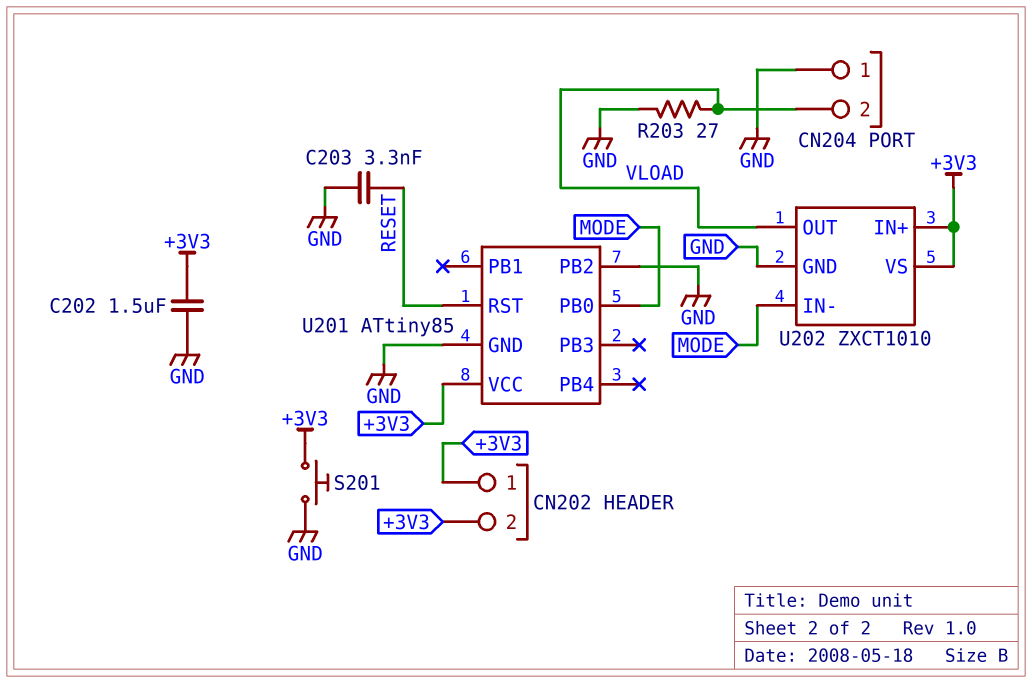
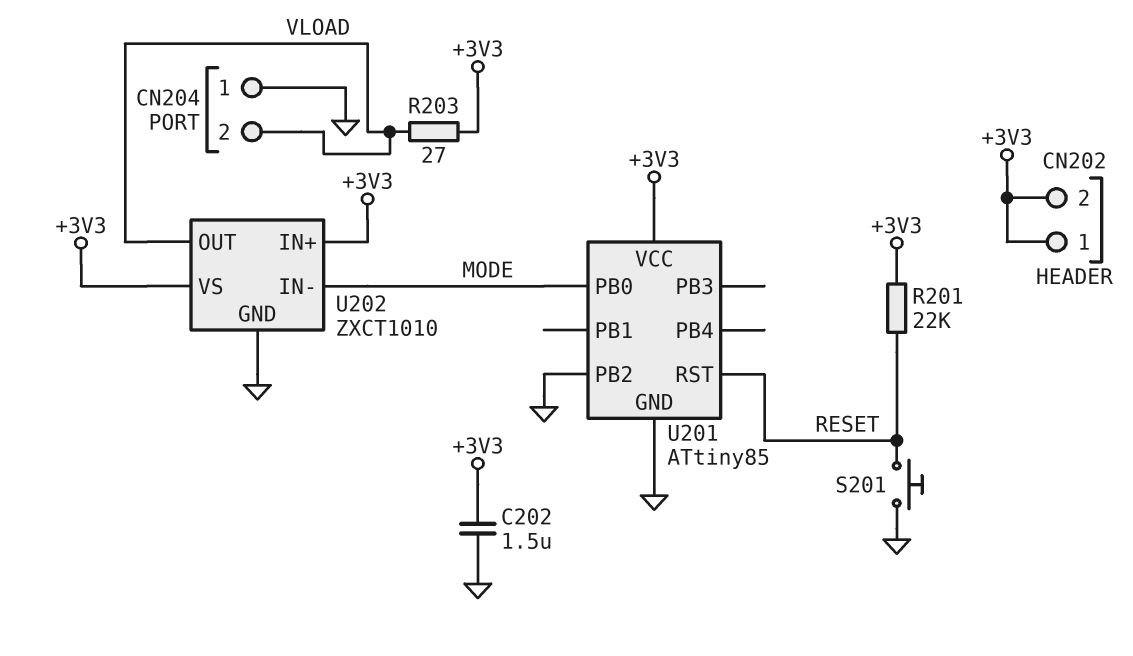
C203: 3.3nF (GND, RESET) -> none
R201: none -> 22k (+3V3, RESET)
R203: 27 (GND, VLOAD) -> 27 (+3V3, VLOAD)
S201: button (+3V3, GND) -> button (GND, RESET)

